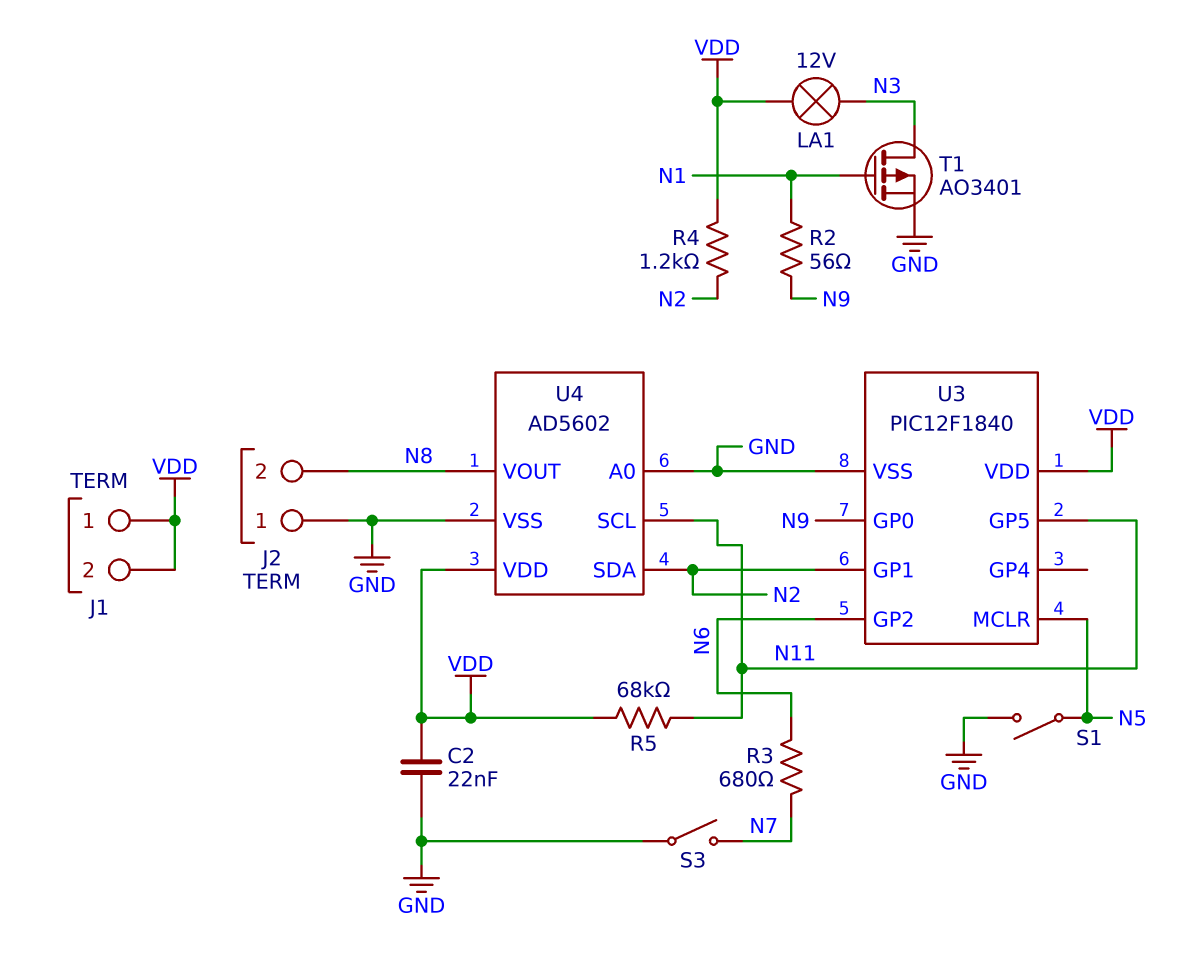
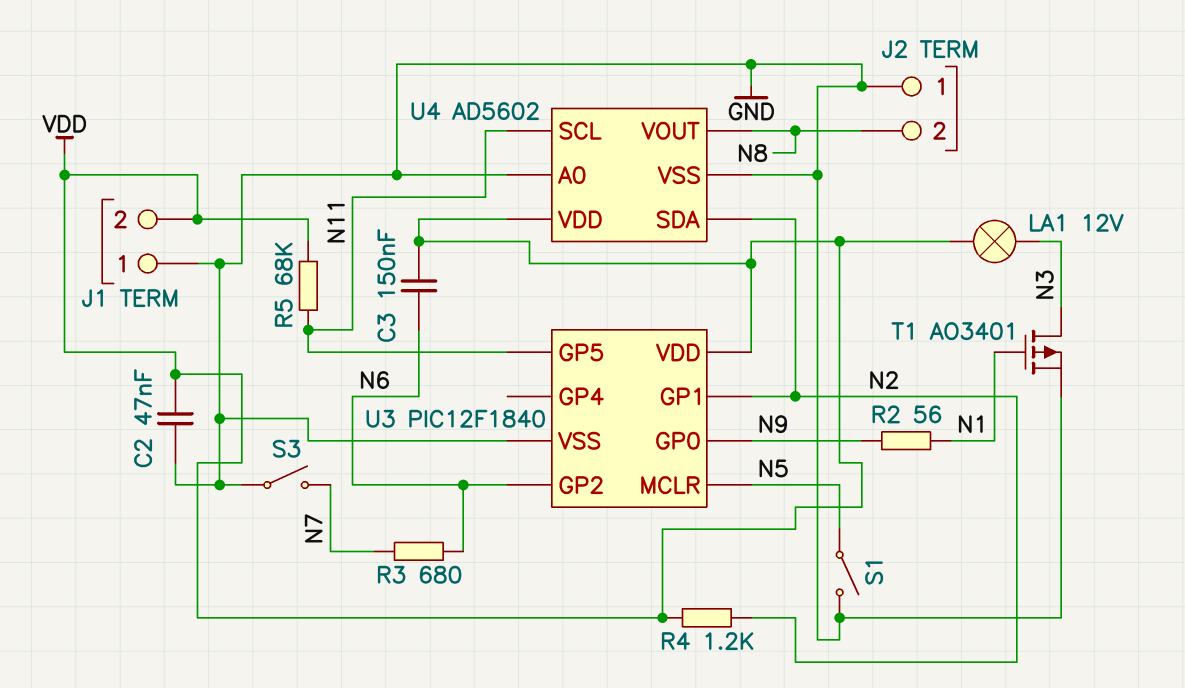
C2: 22nF (GND, VDD) -> 47nF (GND, VDD)
C3: none -> 150nF (N6, VDD)
J1 pin 1: VDD -> GND

